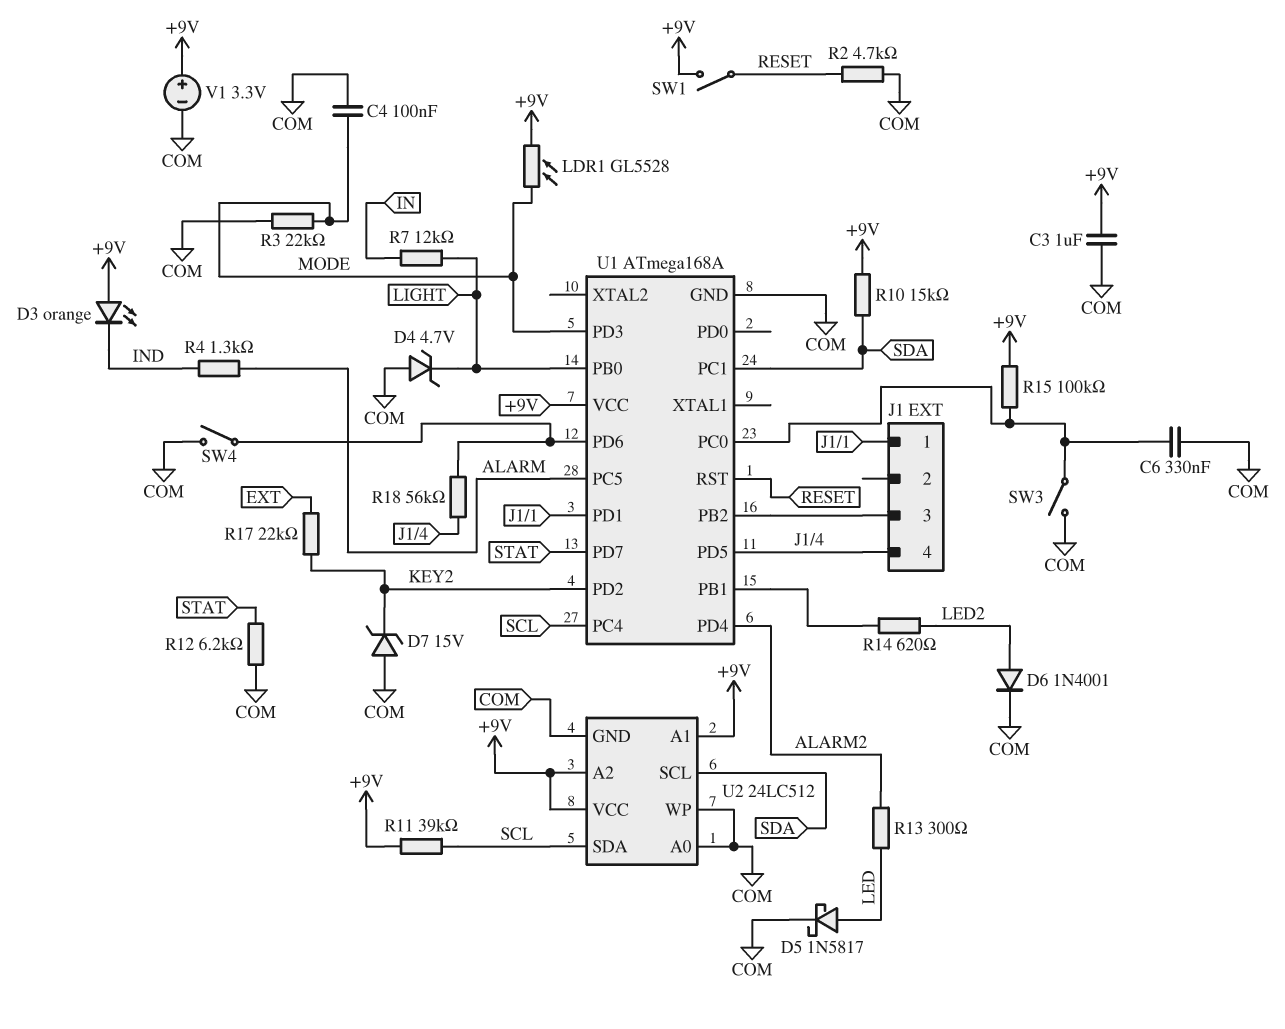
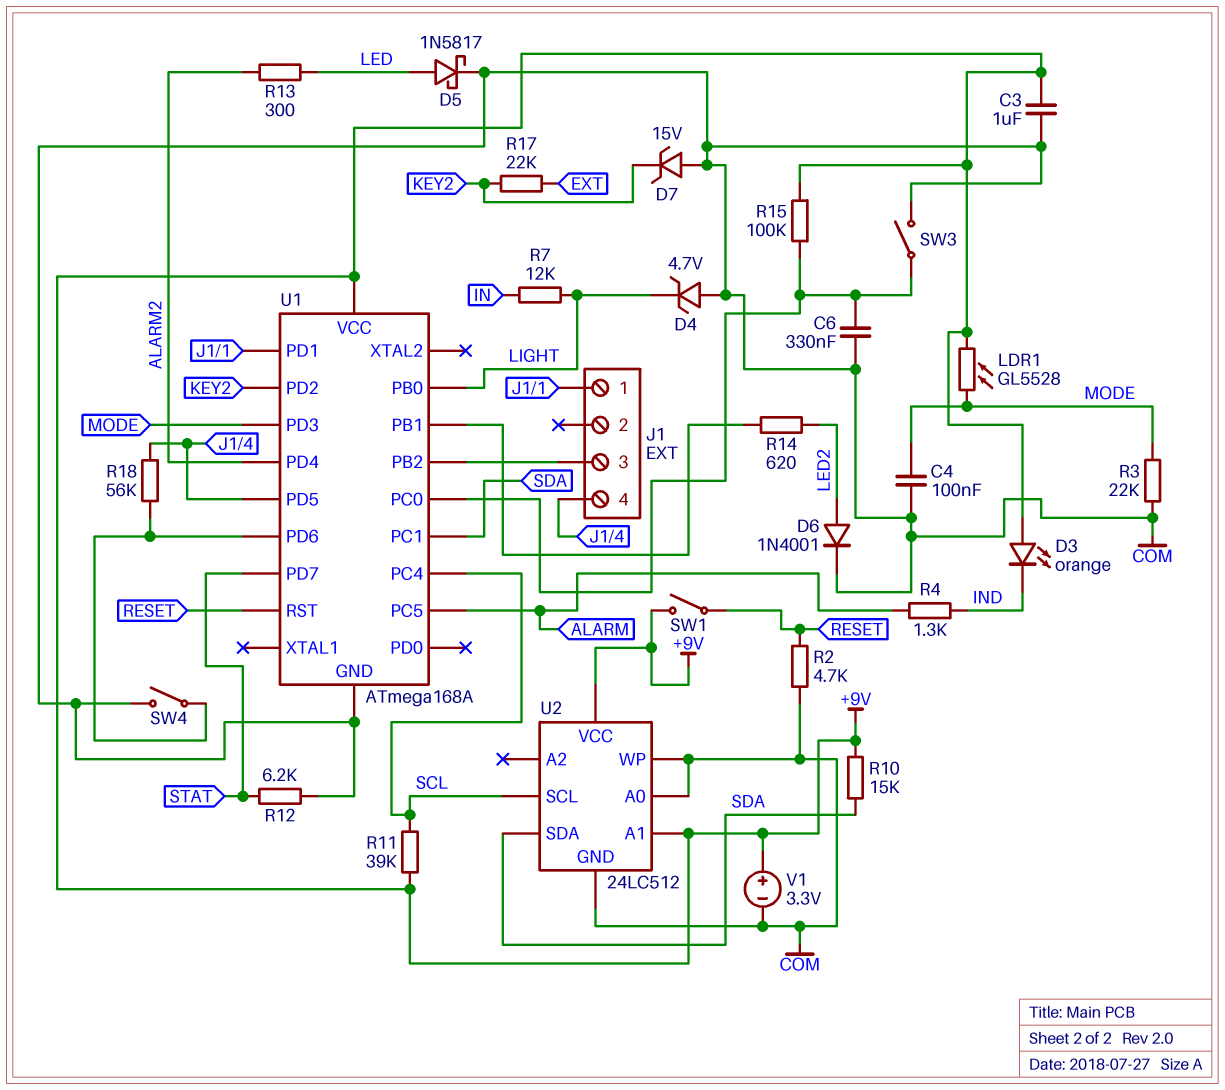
U2 pin A2: +9V -> none
U2 pin SCL: SDA -> SCL
U2 pin SDA: SCL -> SDA

